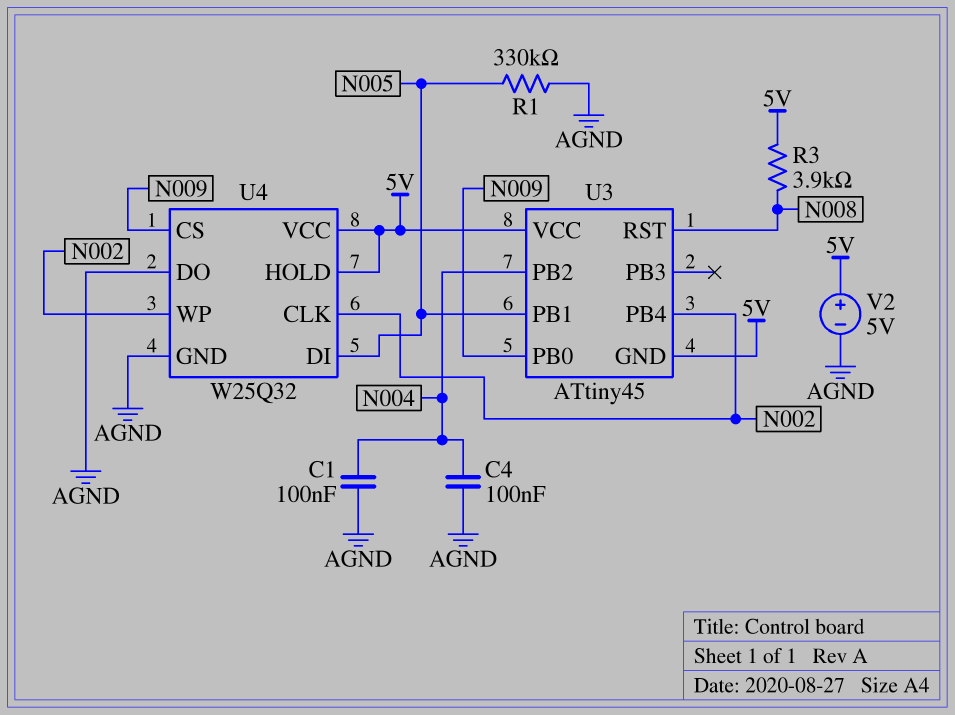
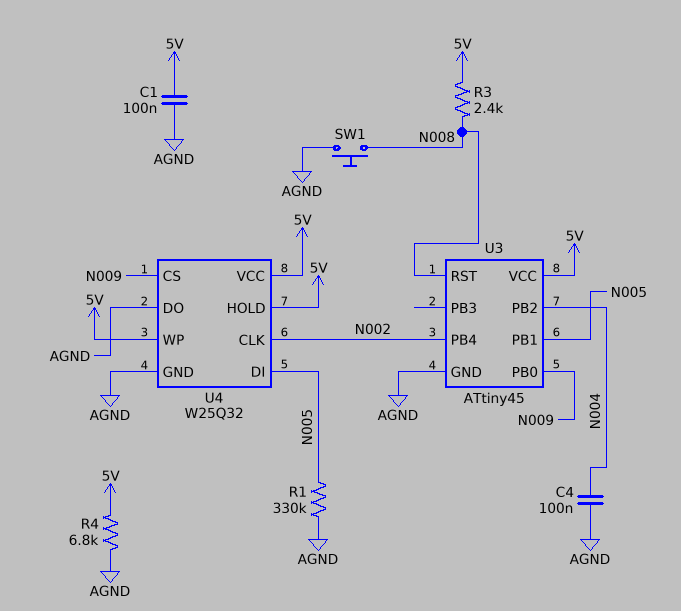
C1: 100nF (AGND, N004) -> 100nF (5V, AGND)
R3: 3.9k (5V, N008) -> 2.4k (5V, N008)
R4: none -> 6.8k (5V, AGND)
SW1: none -> button (AGND, N008)
U3 pin GND: 5V -> AGND
U4 pin WP: N002 -> 5V
V2: 5V (plus 5V, minus AGND) -> none

